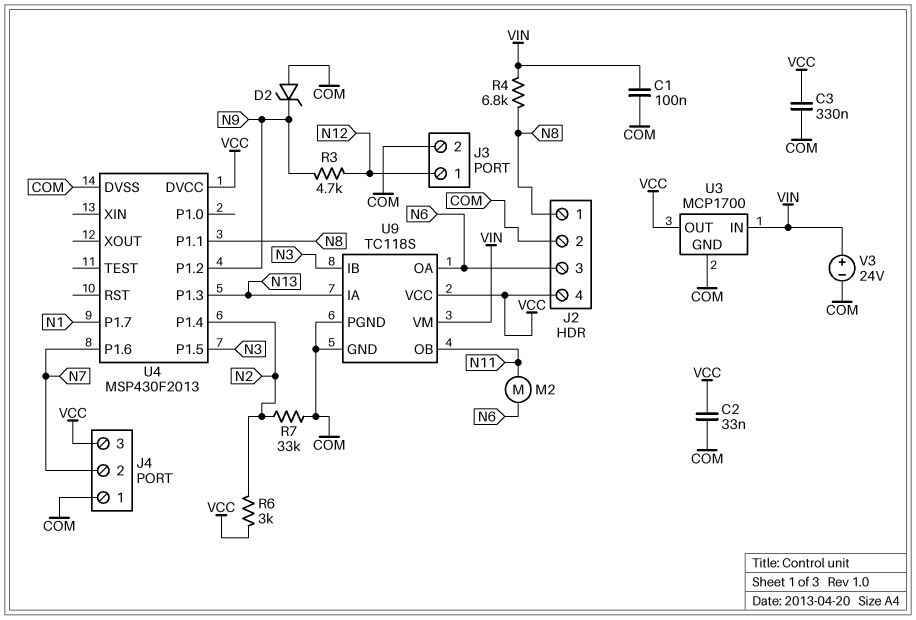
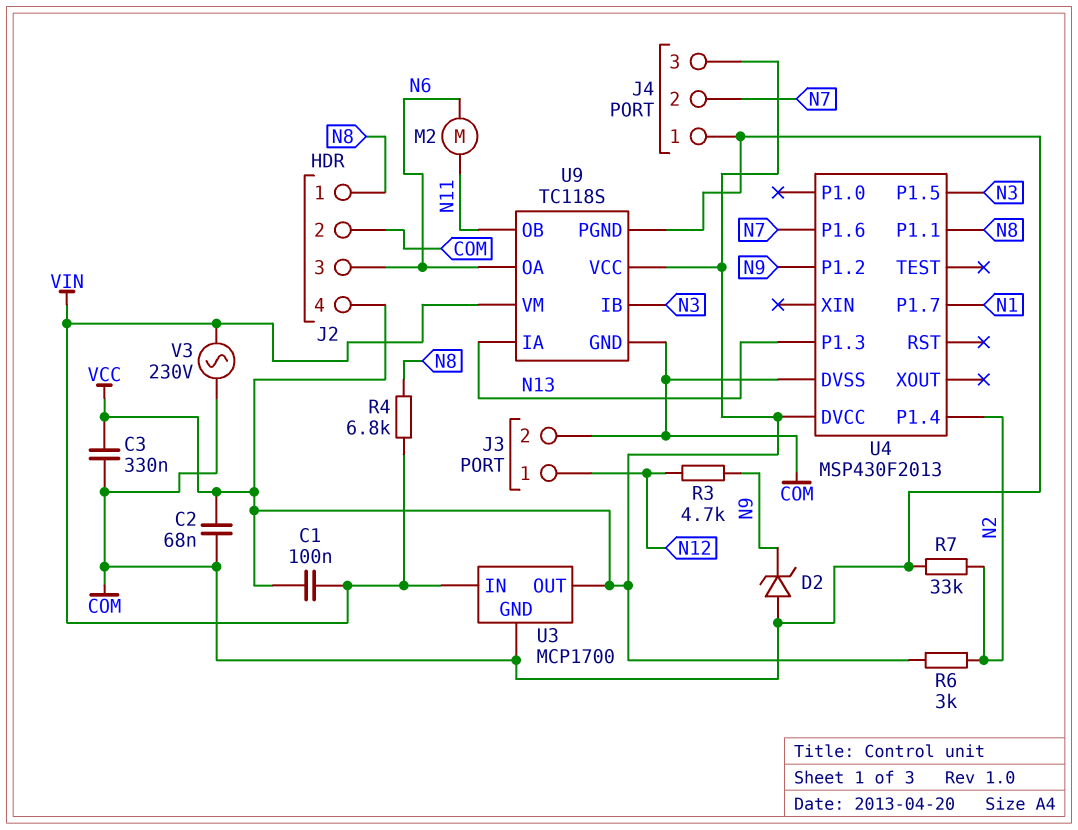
C1: 100nF (COM, VIN) -> 100nF (VCC, VIN)
C2: 33nF (COM, VCC) -> 68nF (COM, VCC)
V3: 24V (plus VIN, minus COM) -> AC 230V (COM, VIN)

